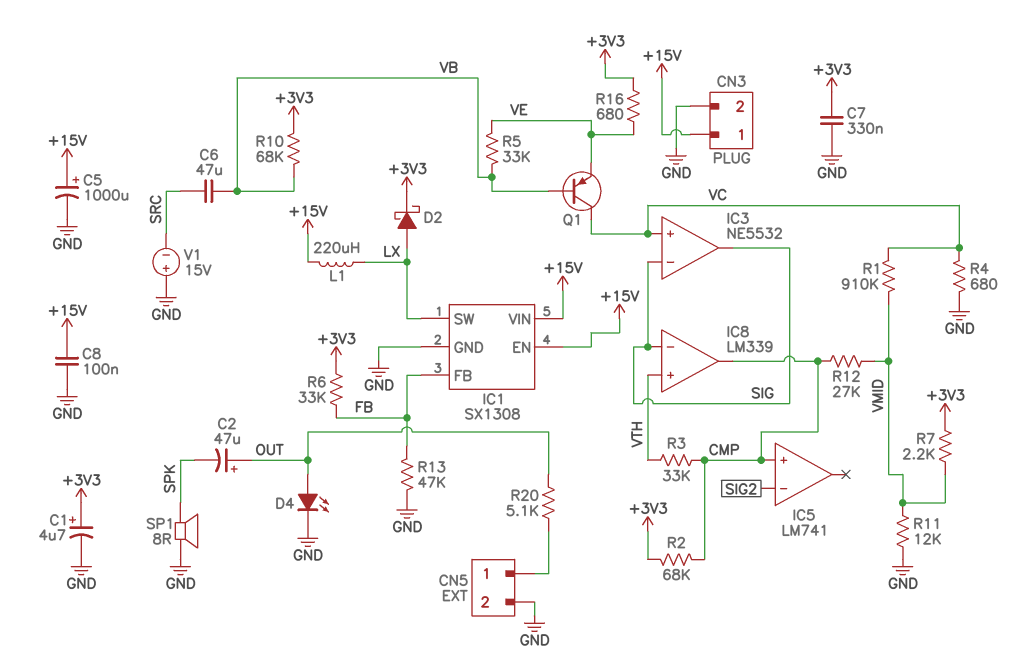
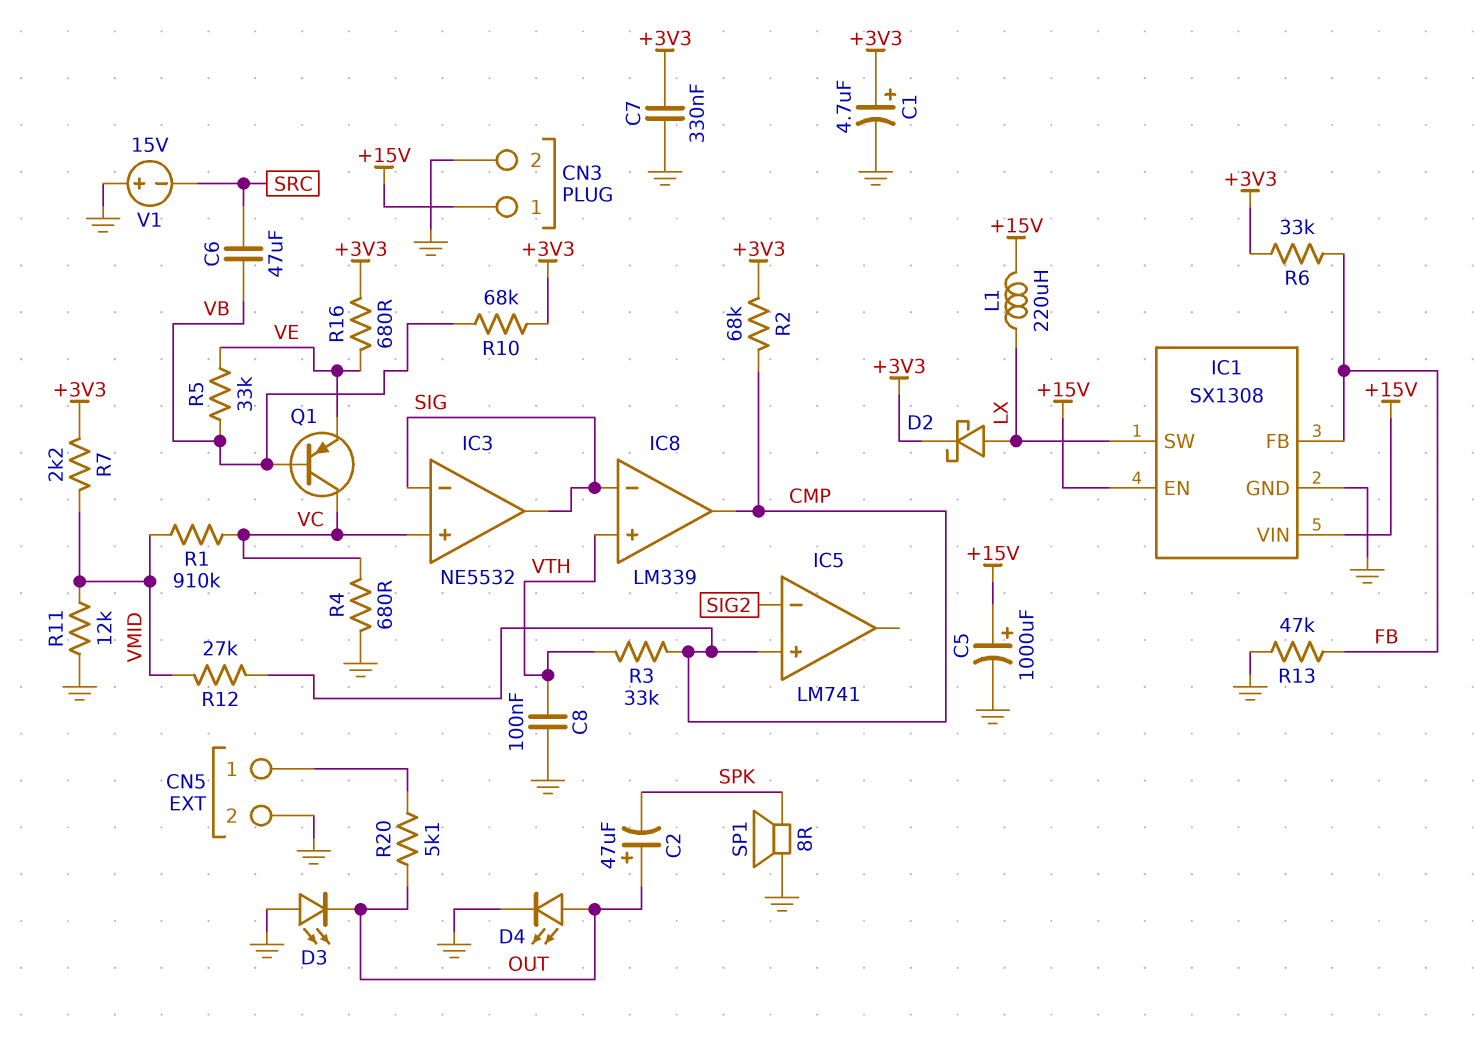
C8: 100nF (+15V, GND) -> 100nF (GND, VTH)
D3: none -> LED (A GND, K OUT)

